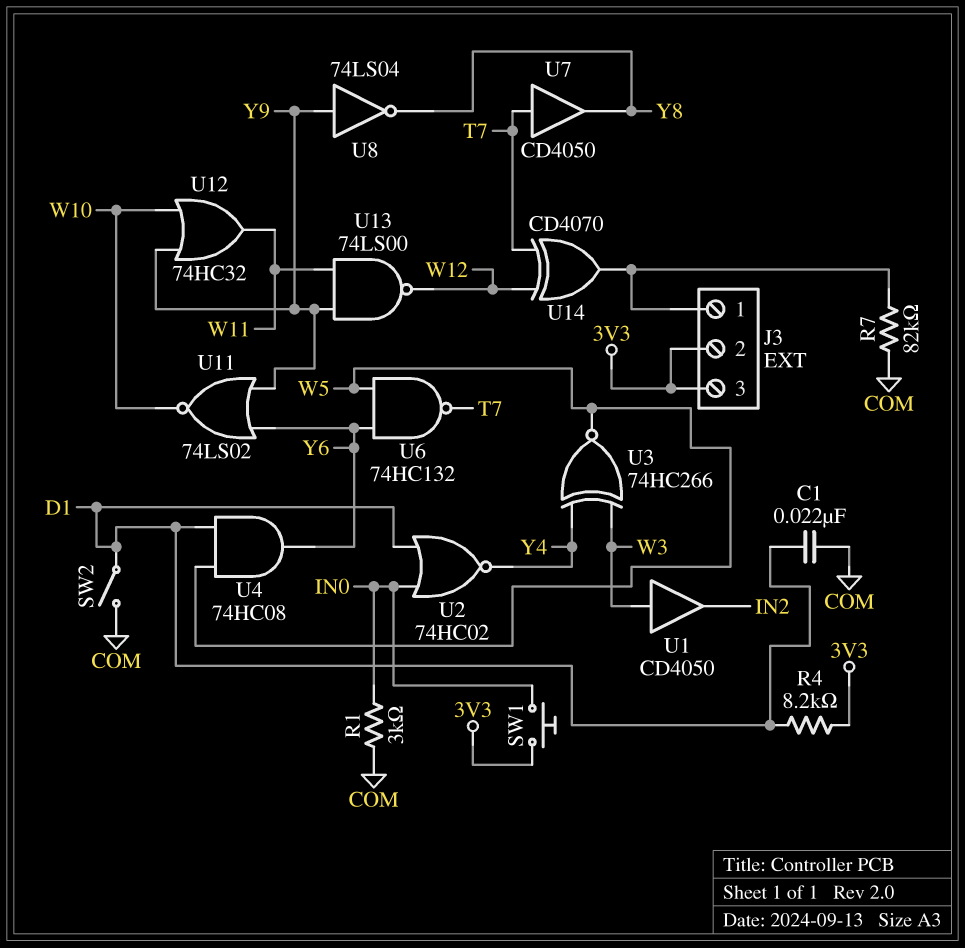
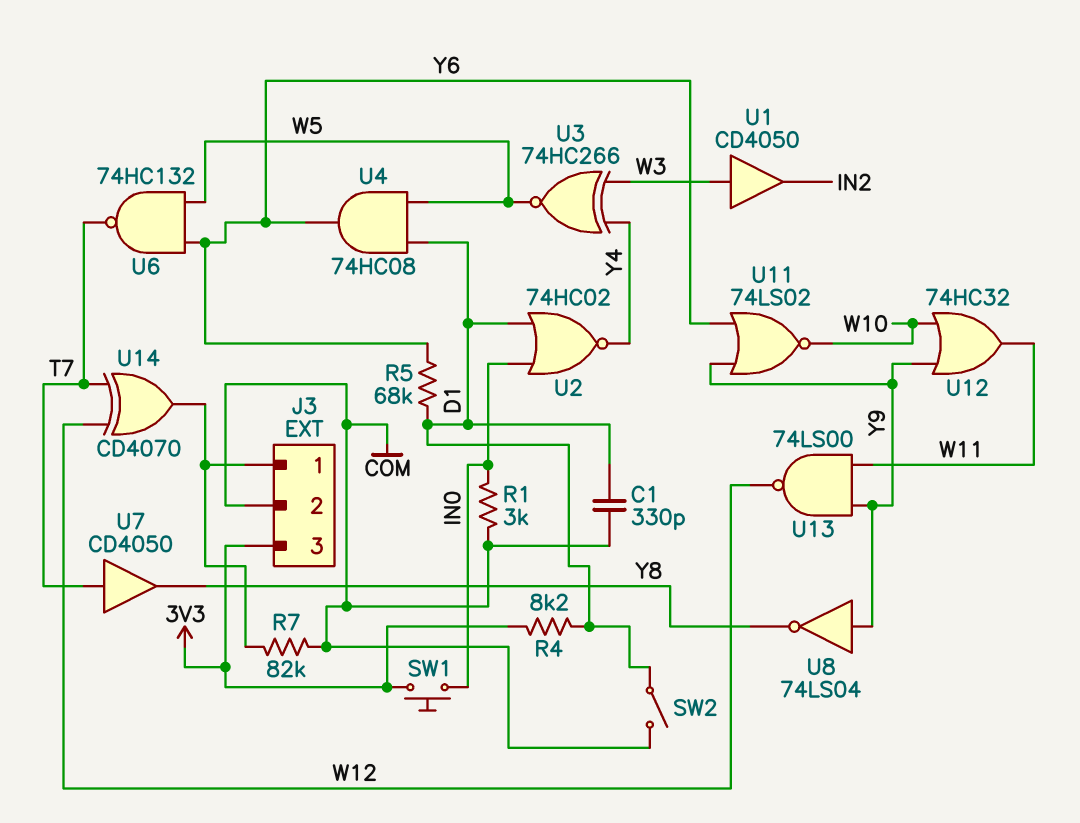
C1: 22nF (COM, D1) -> 330pF (COM, D1)
J3 pin 2: 3V3 -> COM
R5: none -> 68k (D1, Y6)

